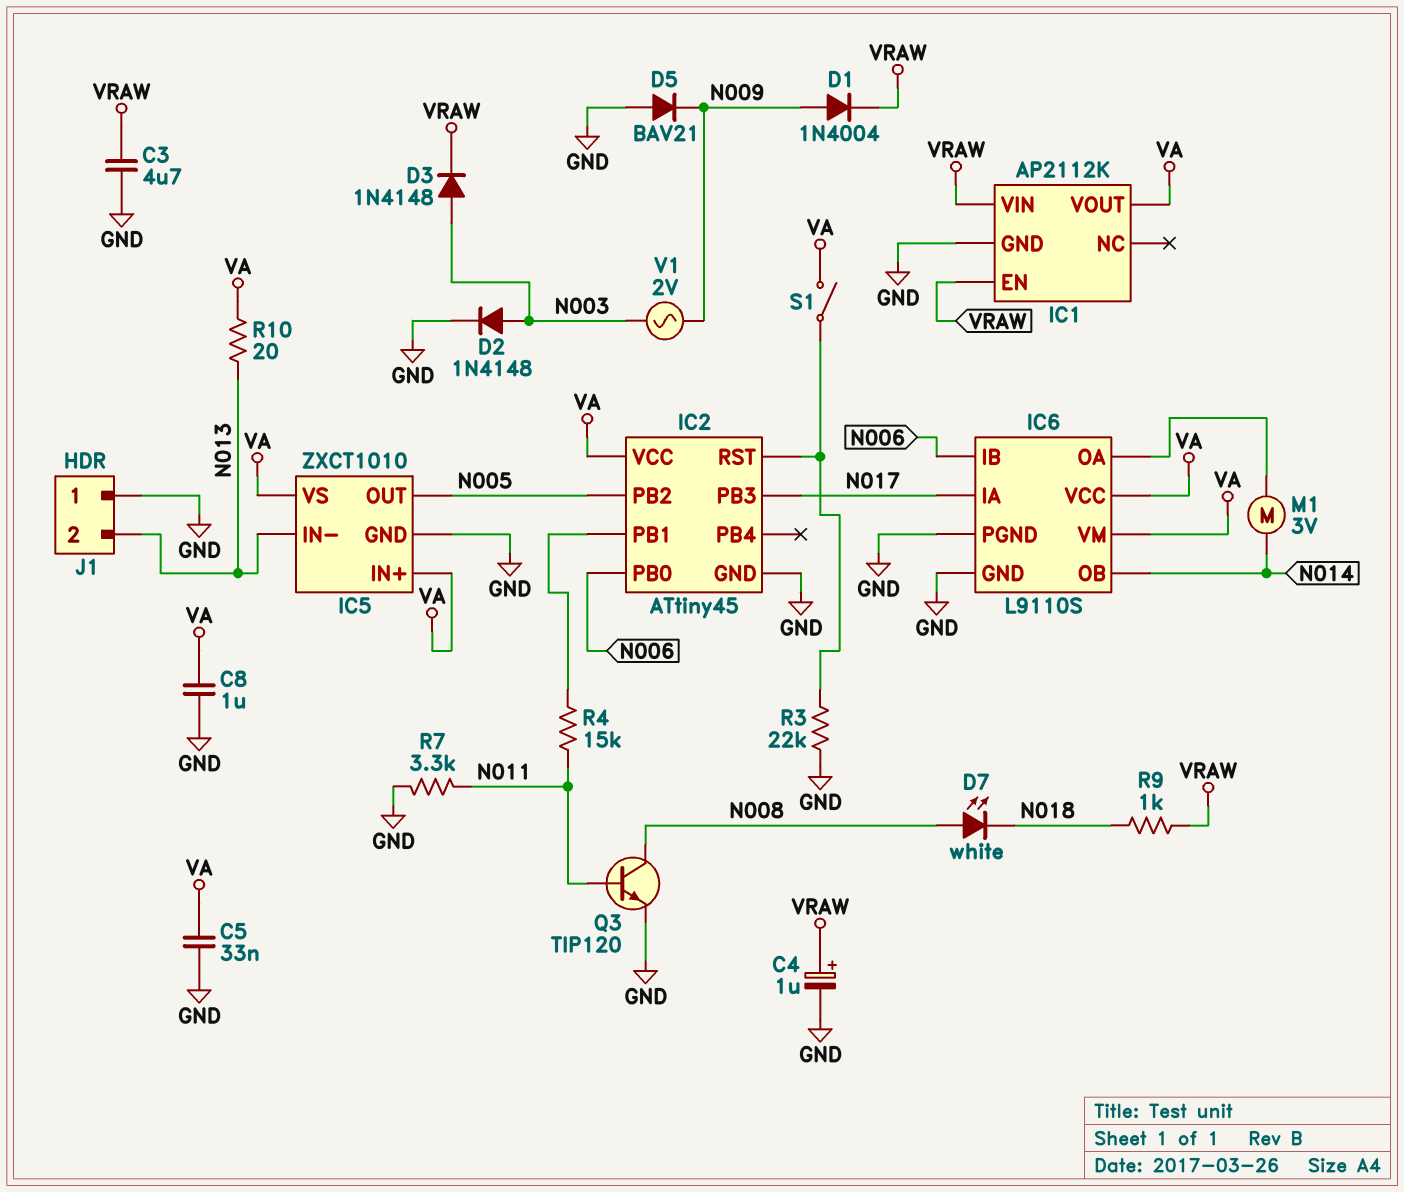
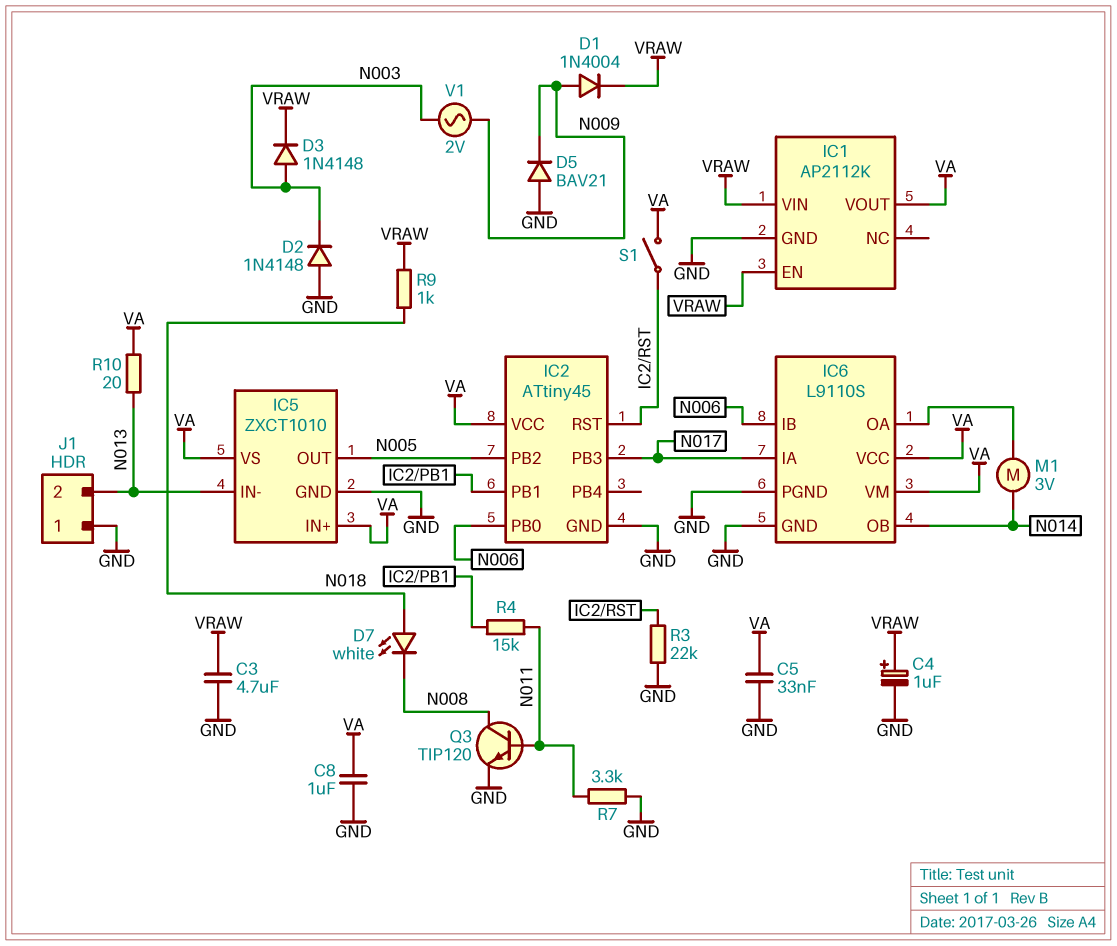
D2: diode 1N4148 (A N003, K GND) -> diode 1N4148 (A GND, K N003)
D7: LED white (A N008, K N018) -> LED white (A N018, K N008)

